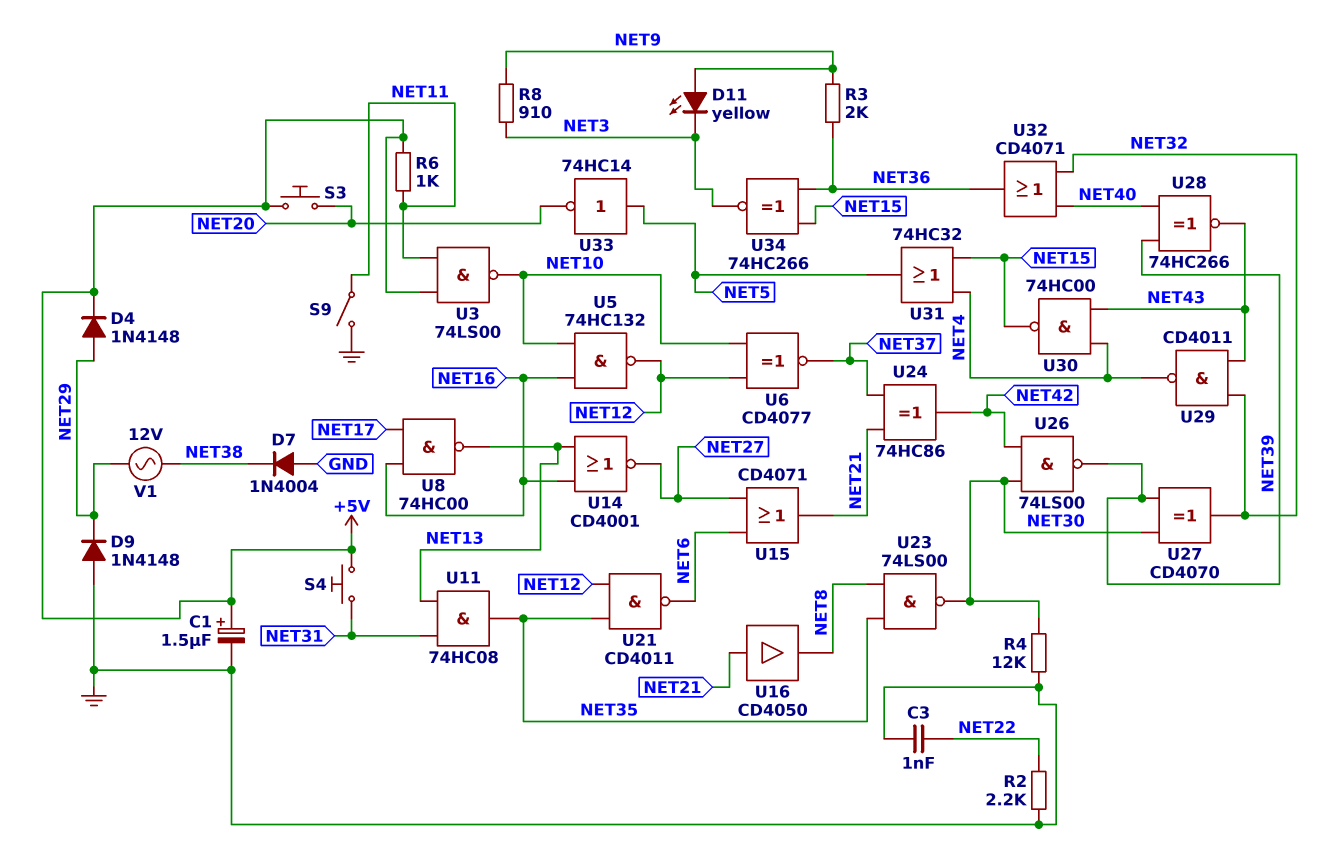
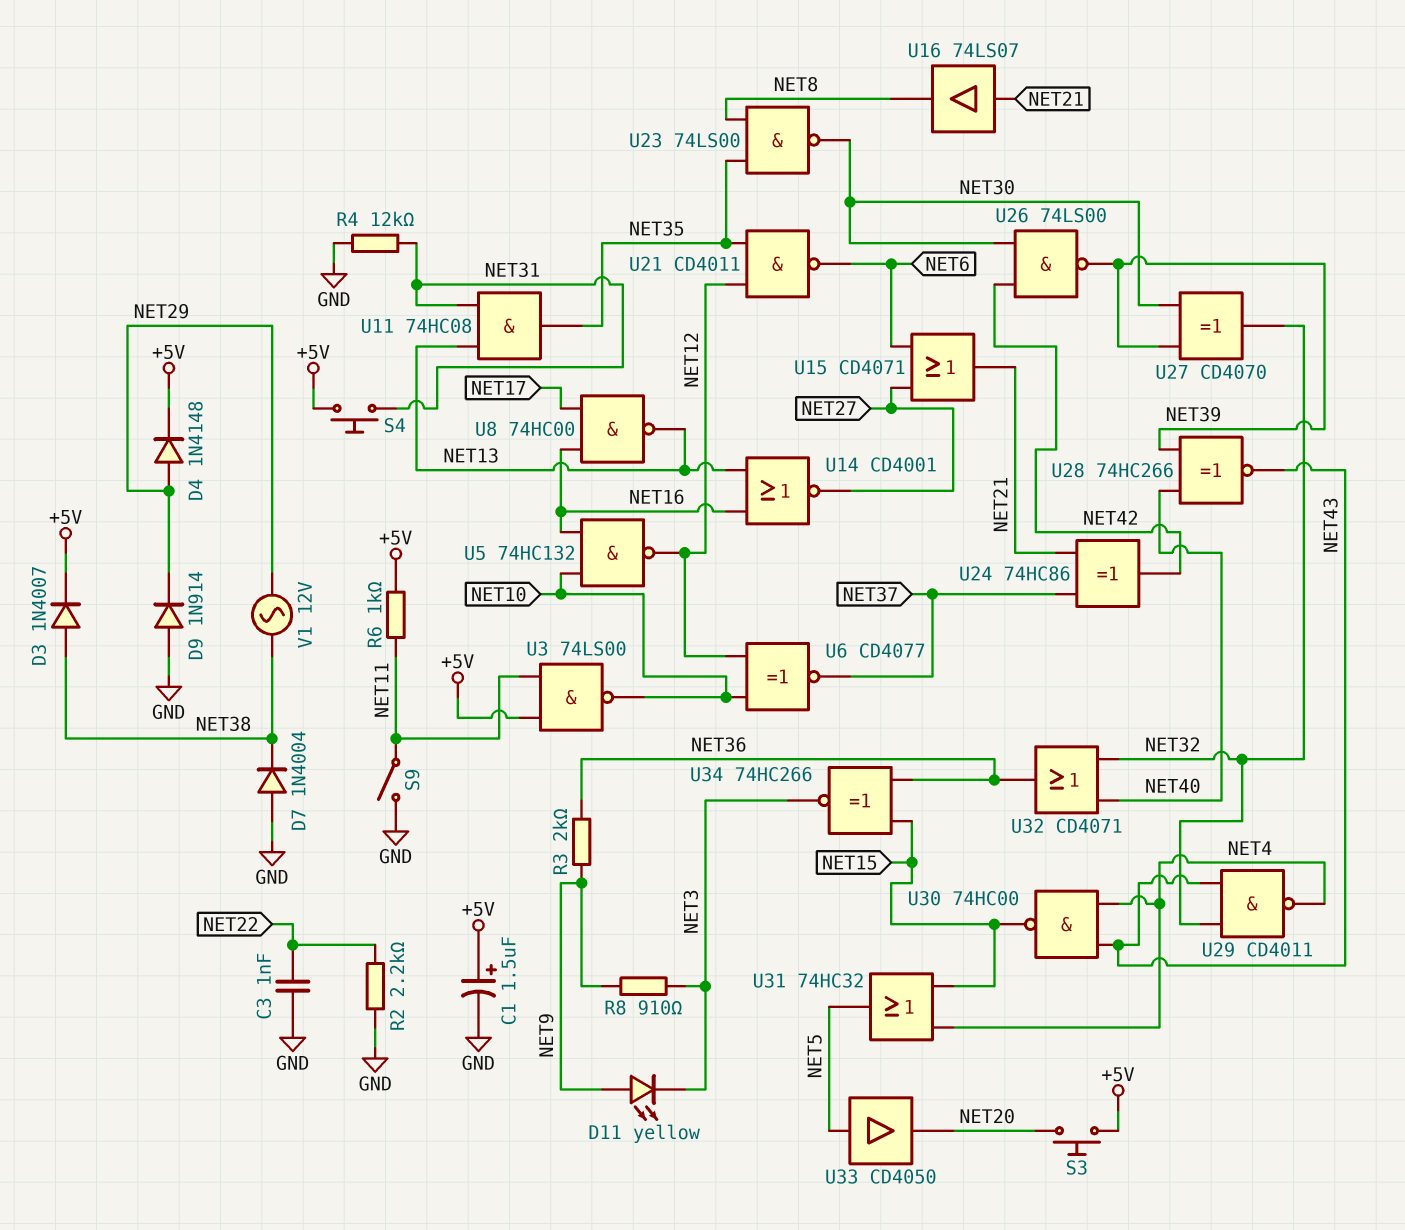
D3: none -> diode 1N4007 (A NET38, K +5V)
D9: diode 1N4148 (A GND, K NET29) -> diode 1N914 (A GND, K NET29)
R4: 12k (GND, NET30) -> 12k (GND, NET31)
U16: buffer CD4050 (in NET21, out NET8) -> buffer 74LS07 (in NET21, out NET8)
U33: NOT 74HC14 (in NET5, out NET20) -> buffer CD4050 (in NET5, out NET20)

